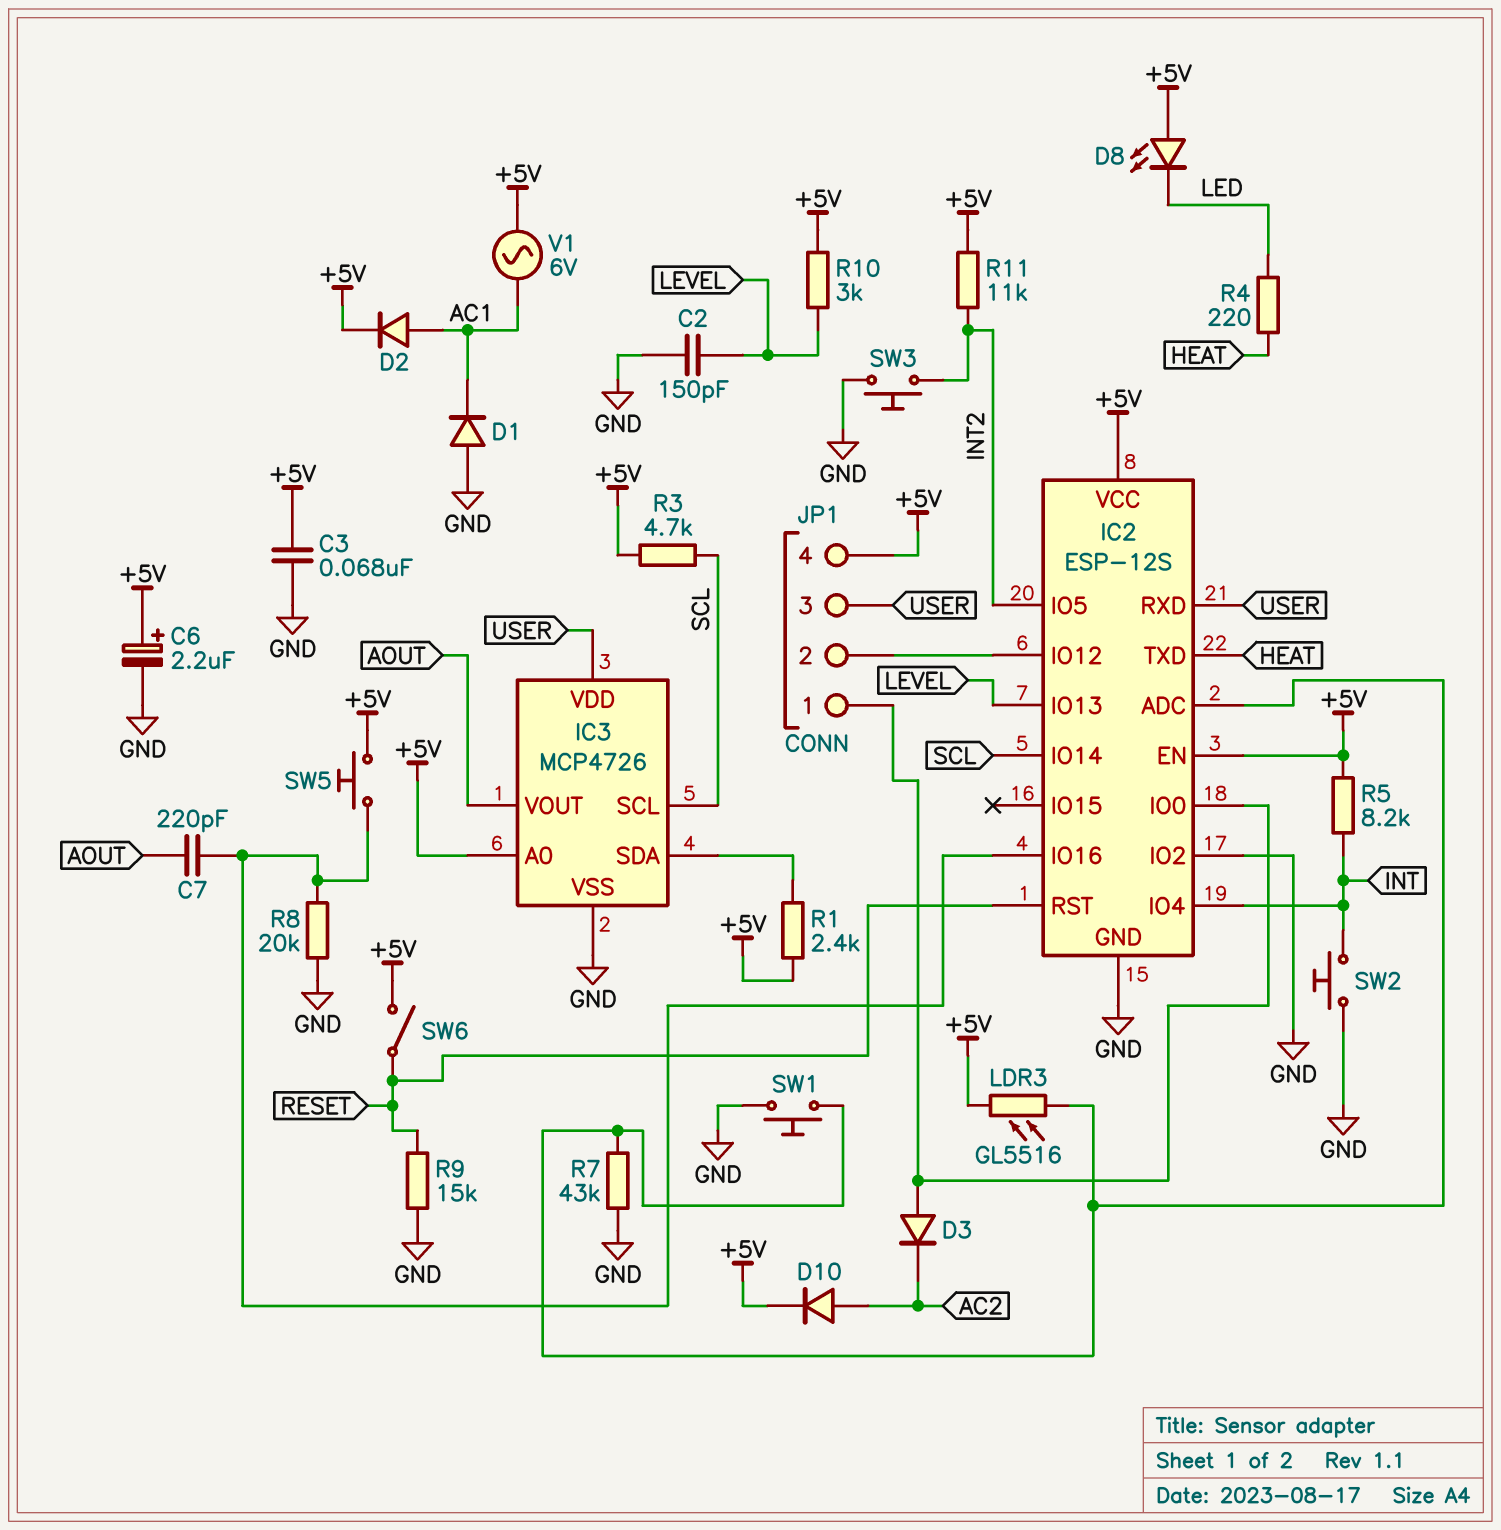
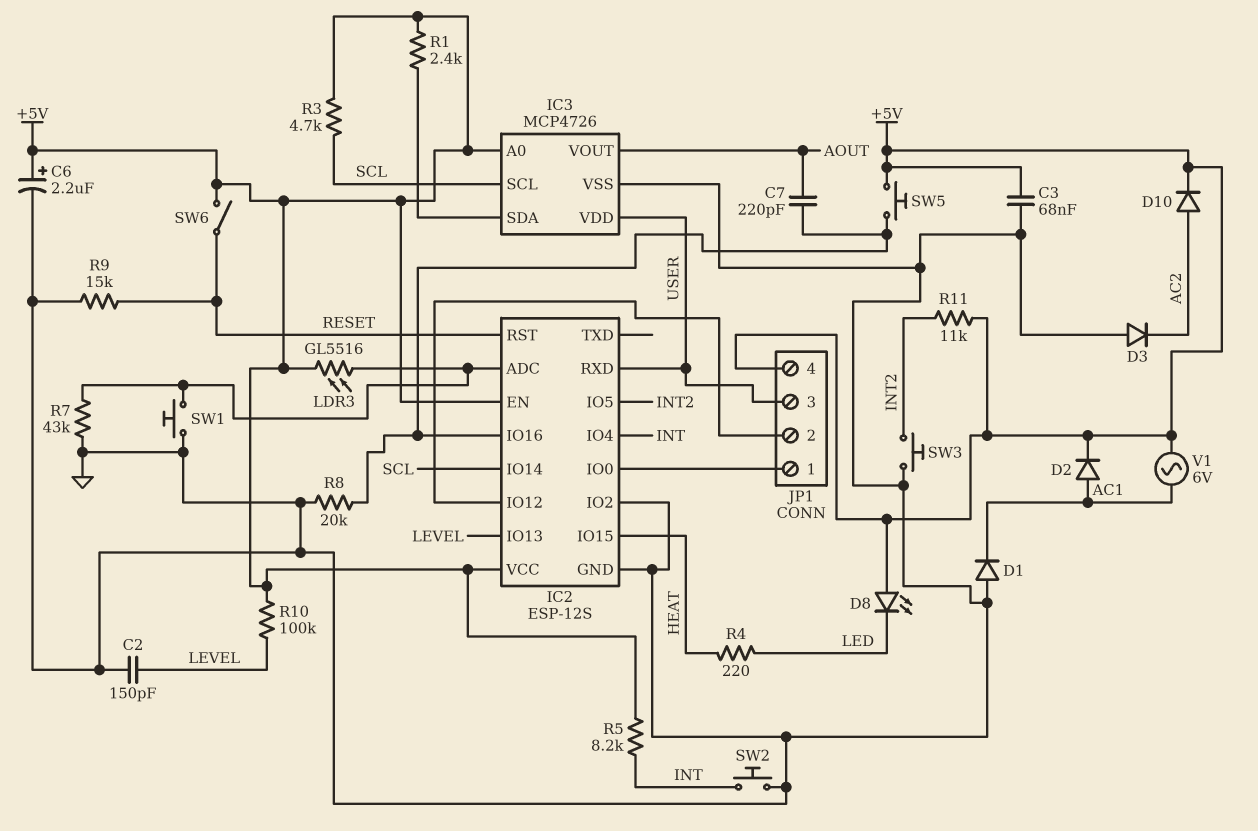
D3: diode (A IC2/IO0, K AC2) -> diode (A GND, K AC2)
IC2 pin IO15: none -> HEAT
IC2 pin TXD: HEAT -> none
R10: 3k (+5V, LEVEL) -> 100k (+5V, LEVEL)

